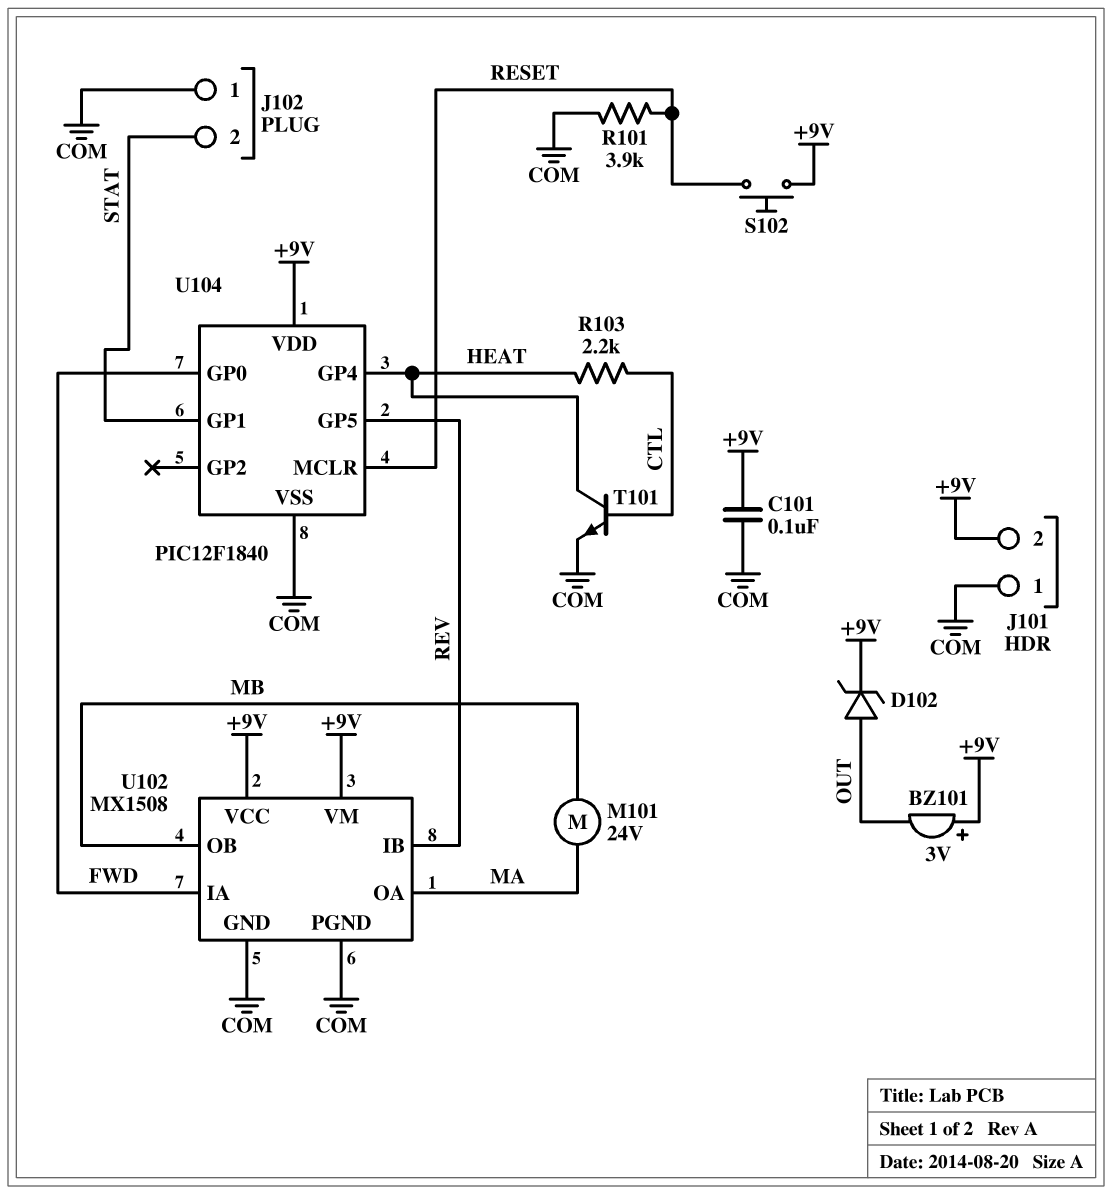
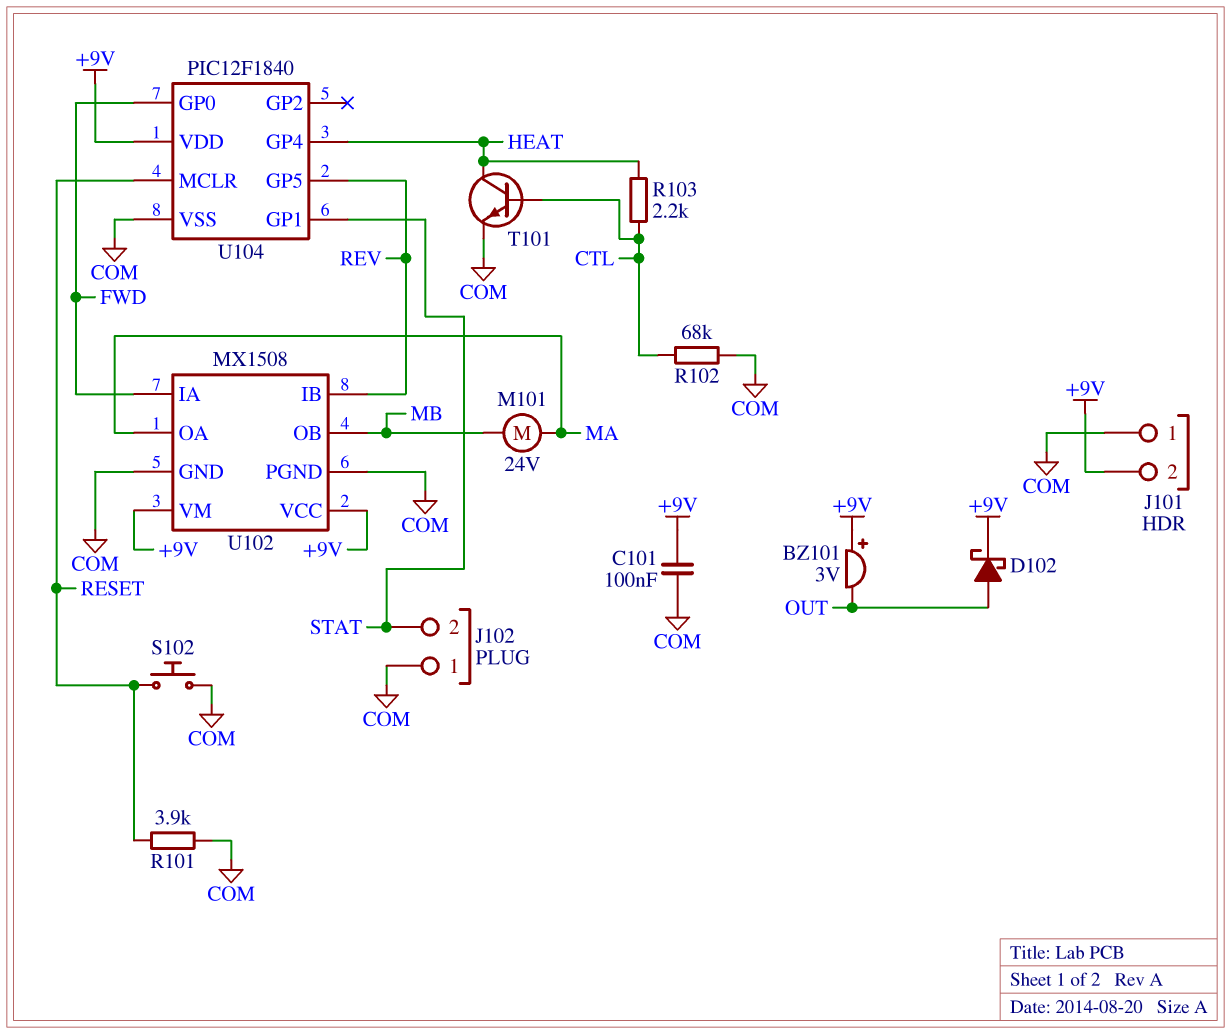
D102: zener (A OUT, K +9V) -> schottky (A OUT, K +9V)
R102: none -> 68k (COM, CTL)
S102: button (+9V, RESET) -> button (COM, RESET)

